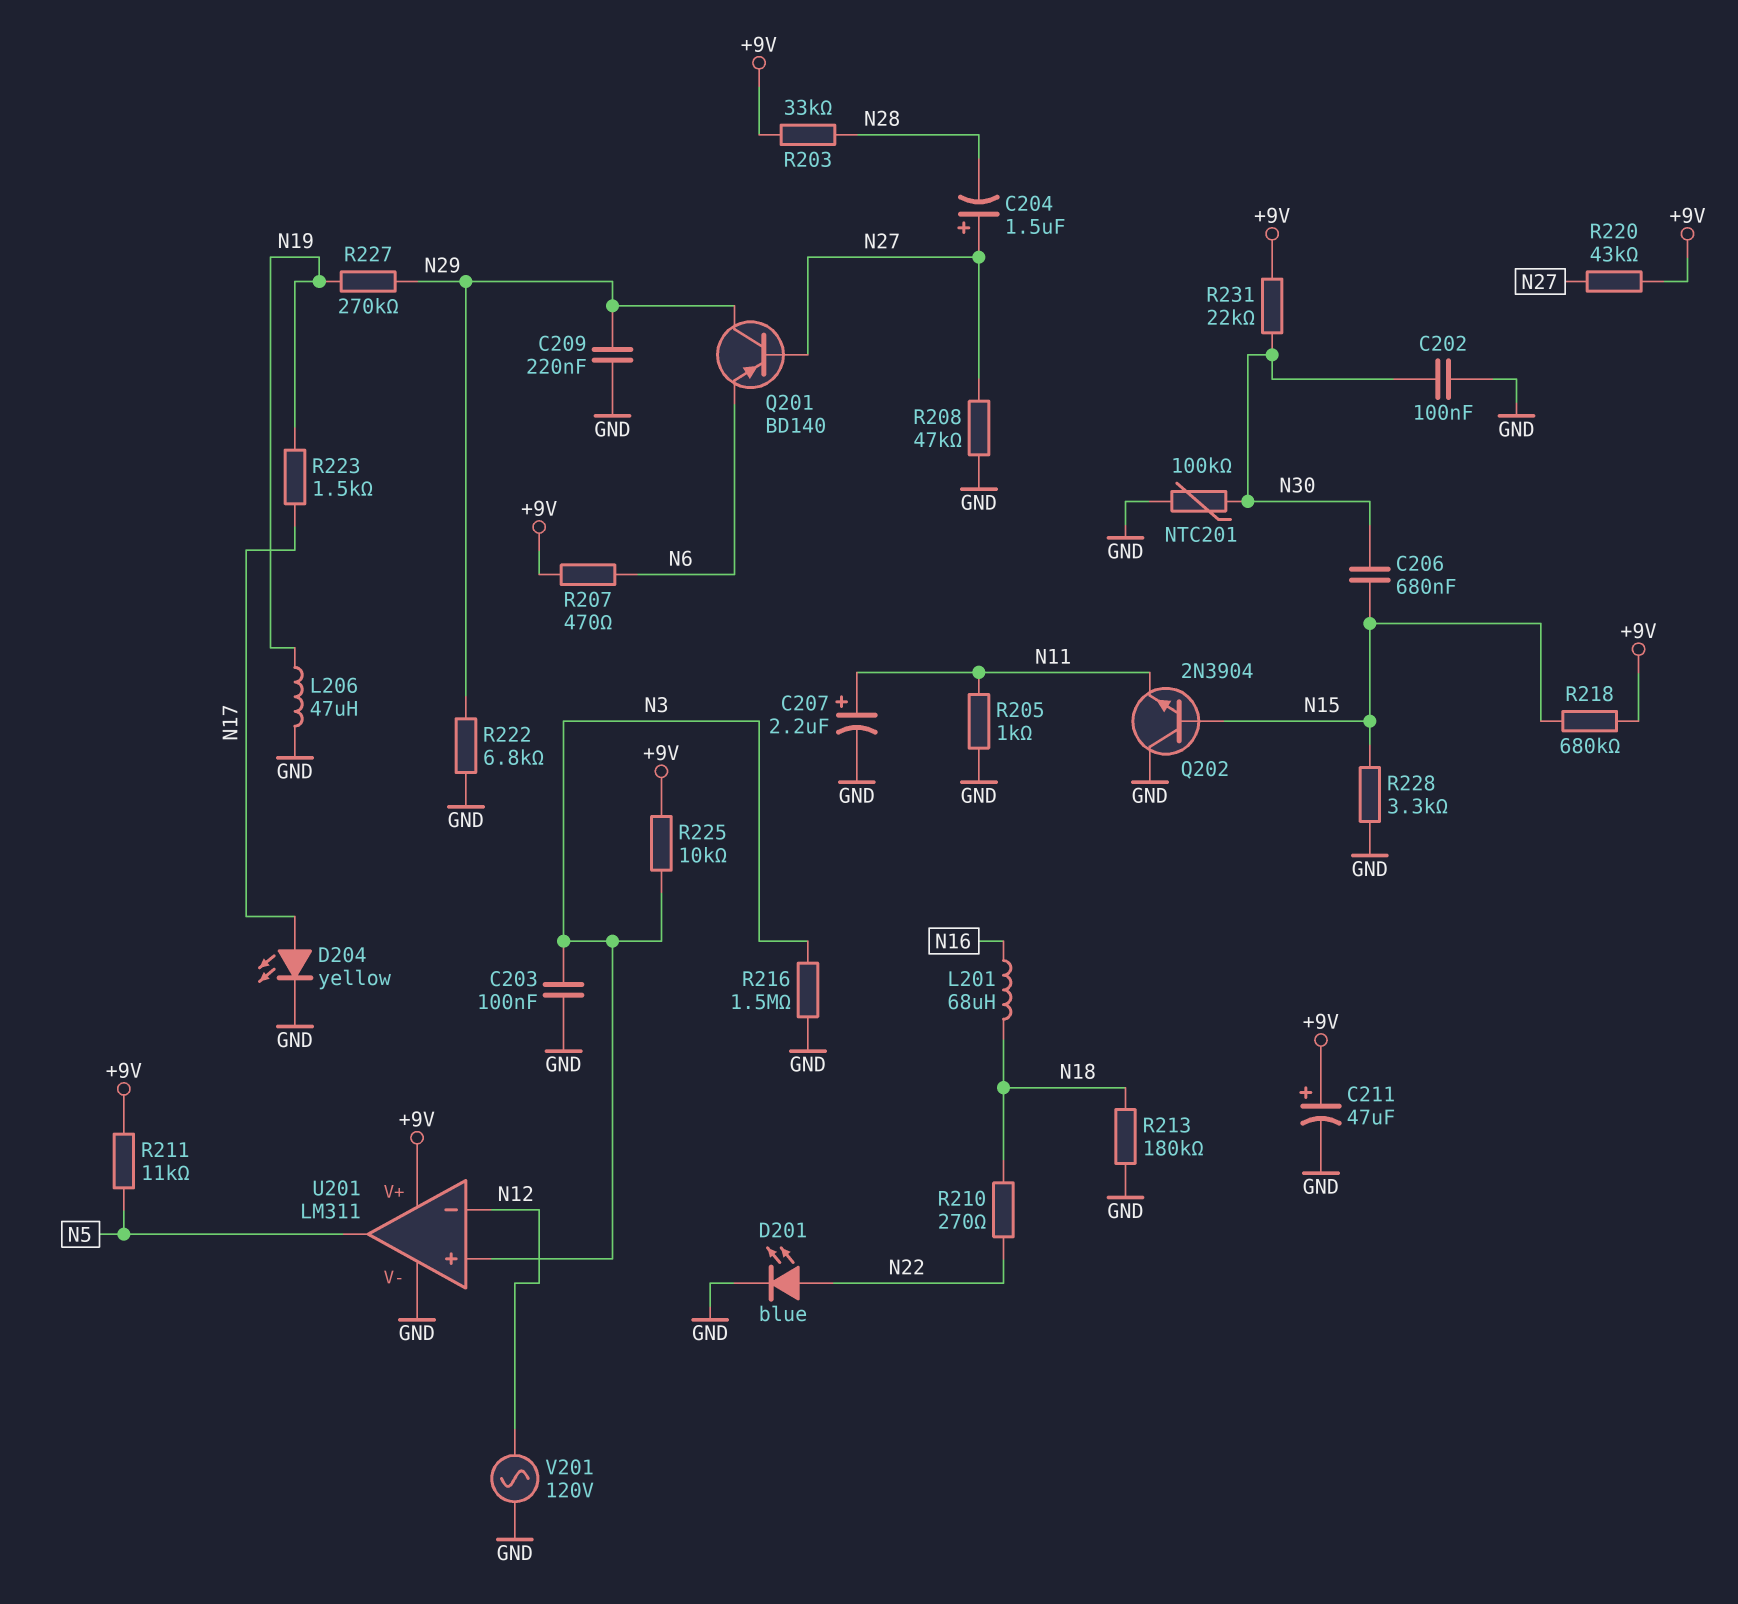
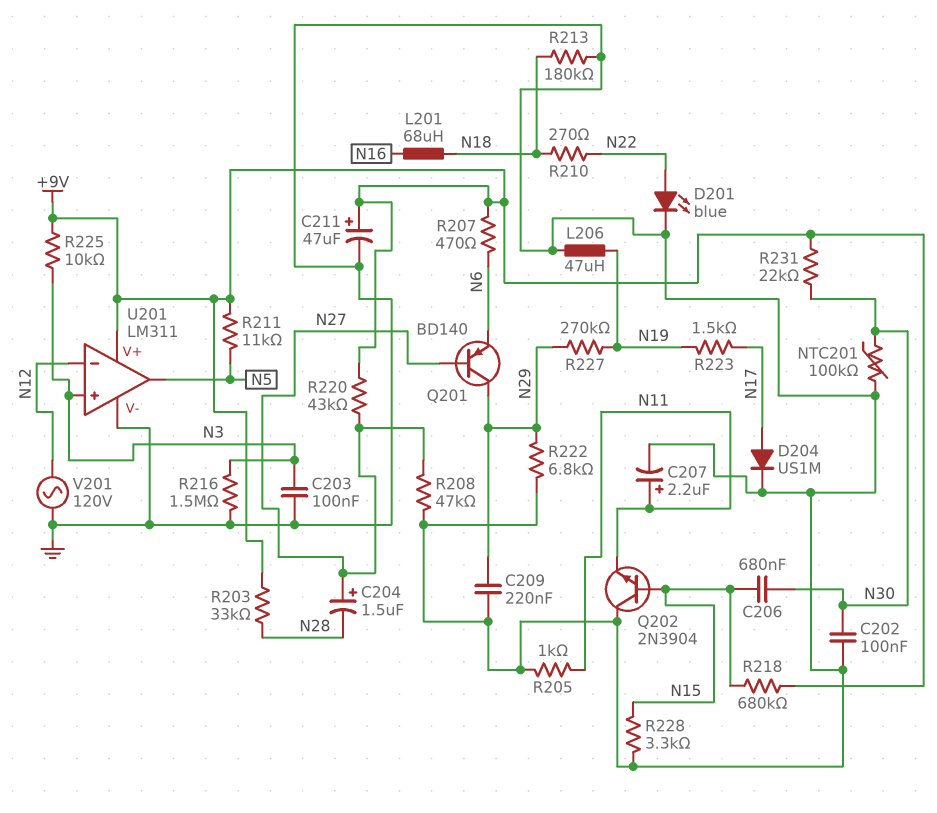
D204: LED yellow (A N17, K GND) -> diode US1M (A N17, K GND)

